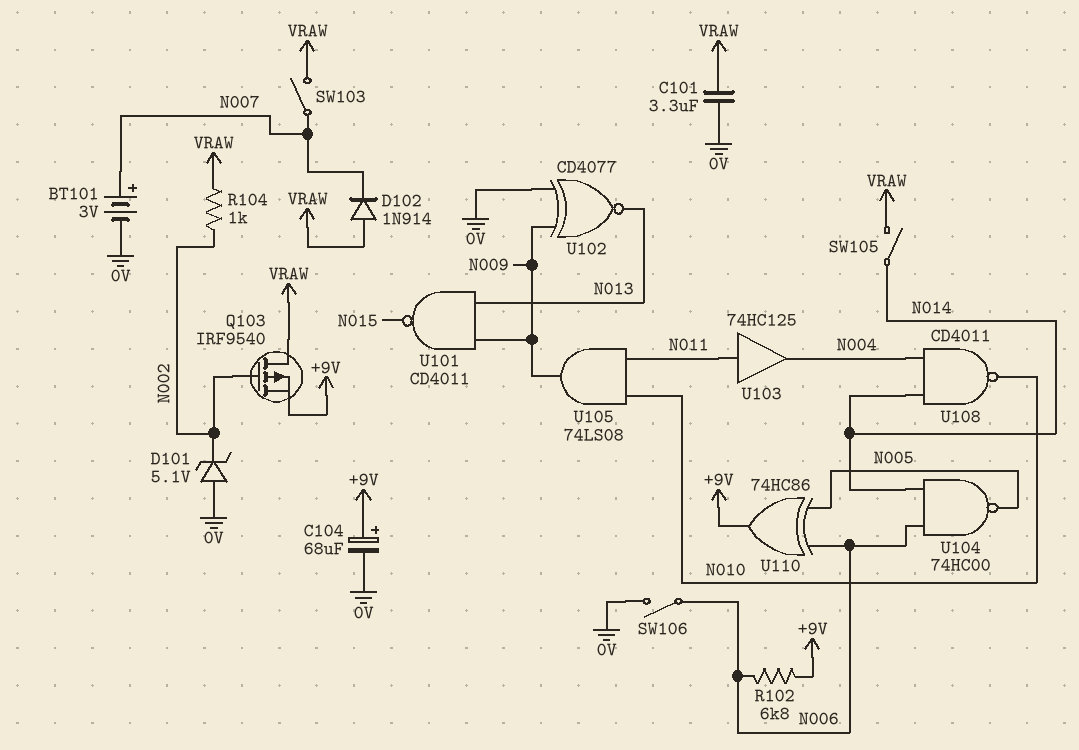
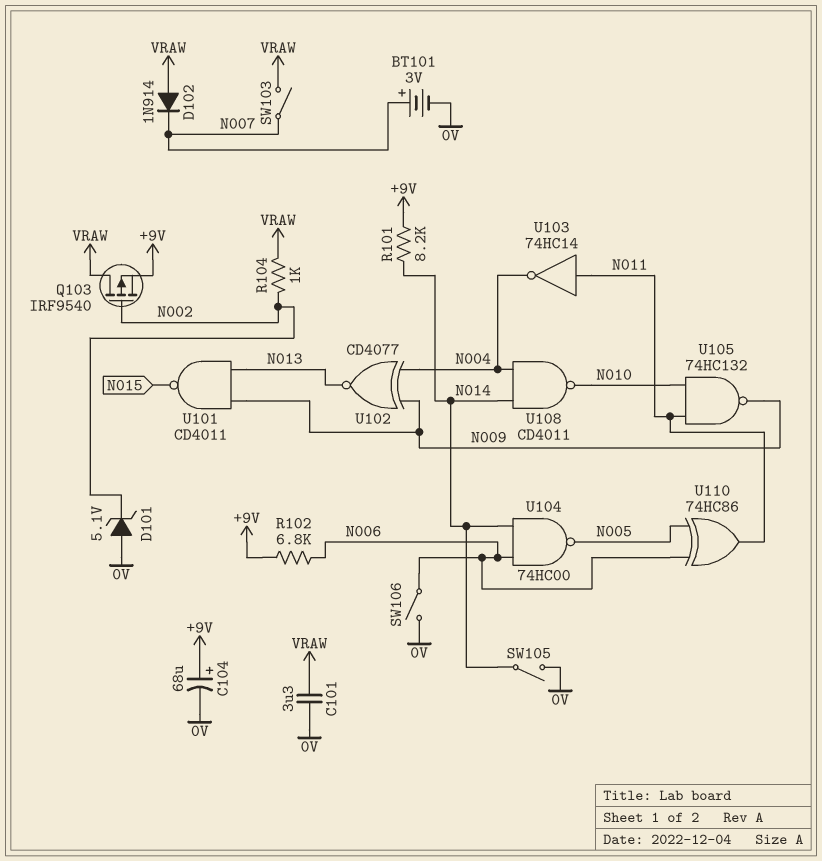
R101: none -> 8.2k (+9V, N014)
SW105: switch (N014, VRAW) -> switch (0V, N014)
U102: XNOR CD4077 (in 0V, in N009, out N013) -> XNOR CD4077 (in N004, in N009, out N013)
U103: buffer 74HC125 (in N011, out N004) -> NOT 74HC14 (in N011, out N004)
U105: AND 74LS08 (in N010, in N011, out N009) -> NAND 74HC132 (in N010, in N011, out N009)
U110: XOR 74HC86 (in N005, in N006, out +9V) -> XOR 74HC86 (in N005, in N006, out N011)

